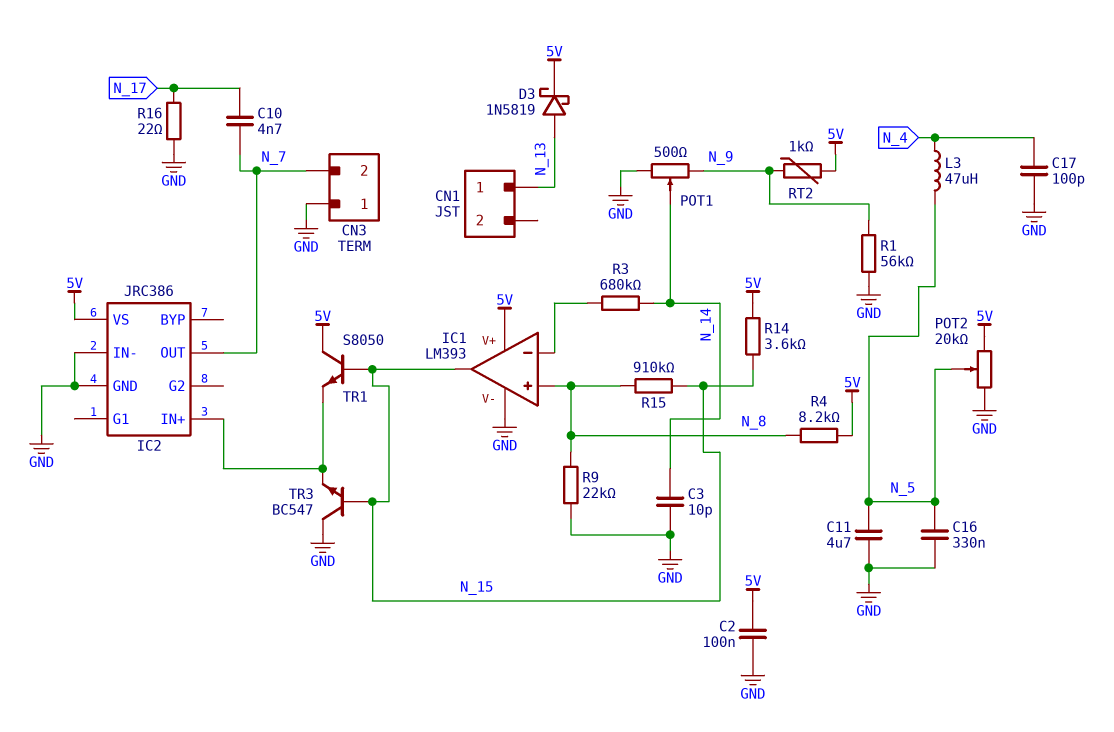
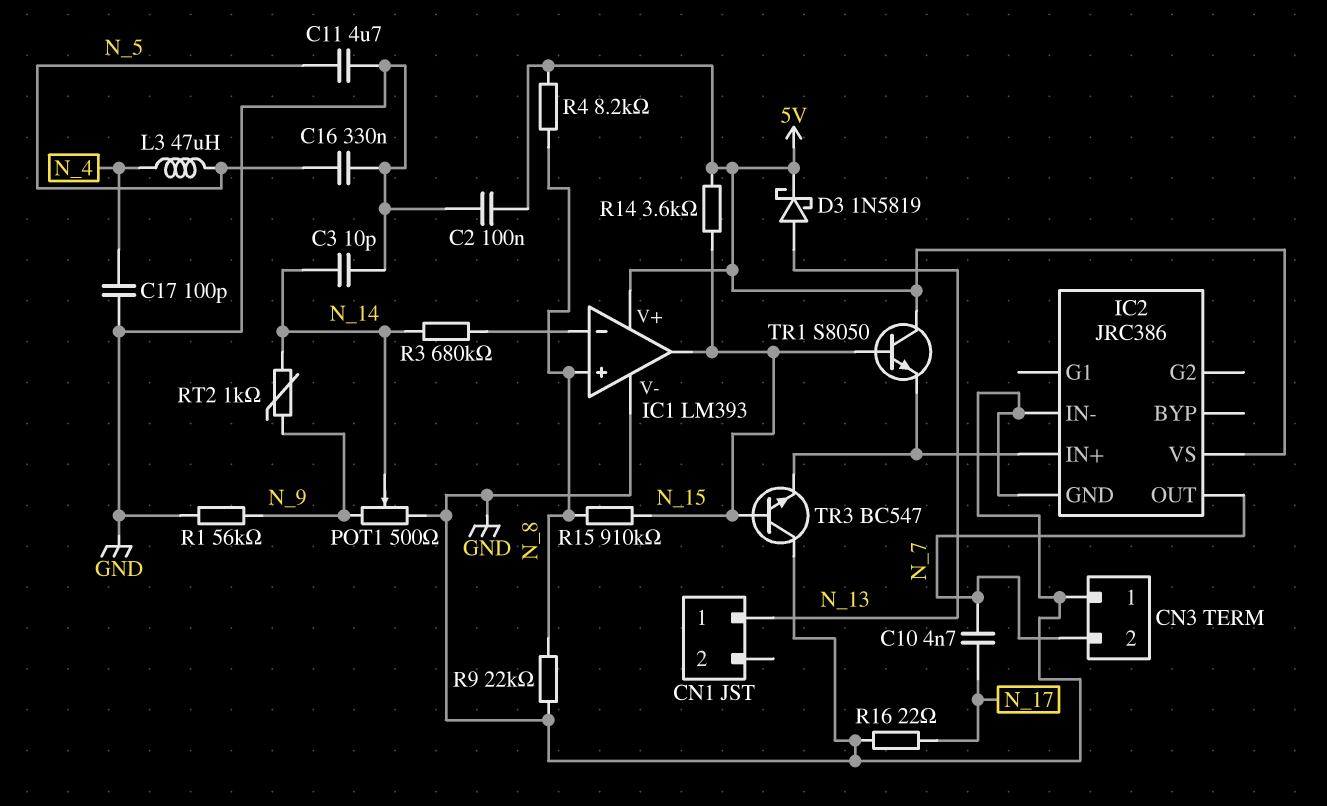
POT2: 20k (5V, GND, wiper N_5) -> none
RT2: 1k (5V, N_9) -> 1k (N_9, N_14)

